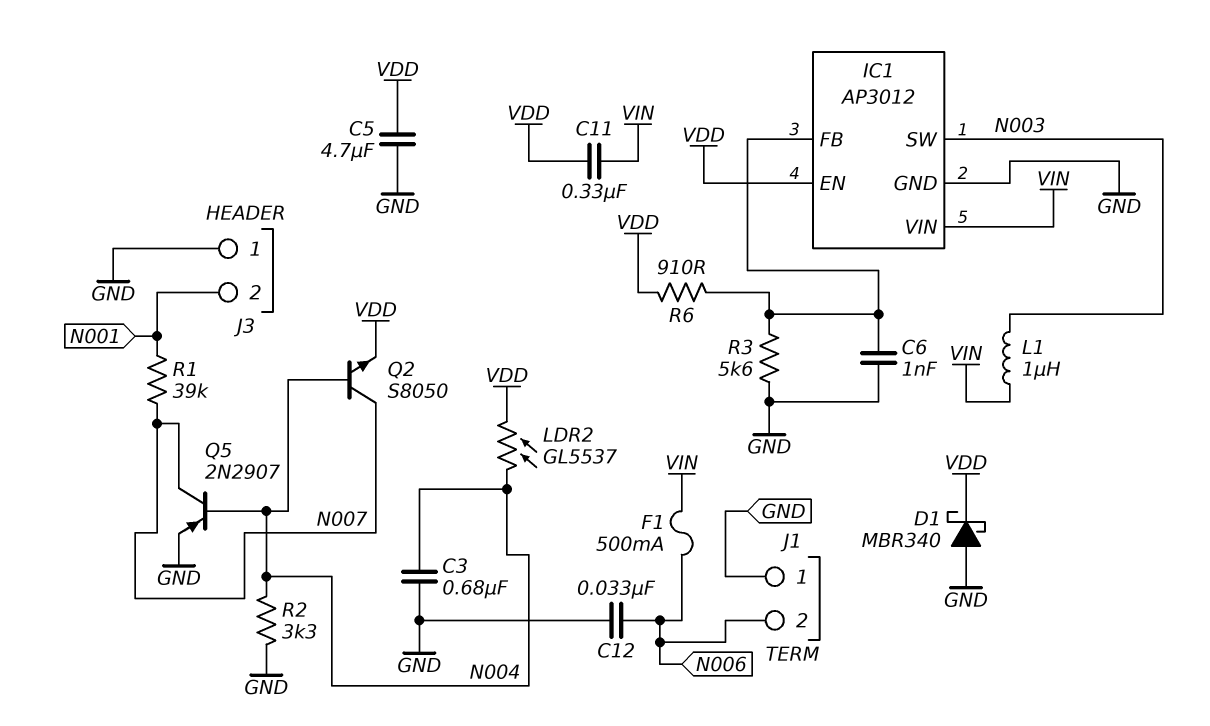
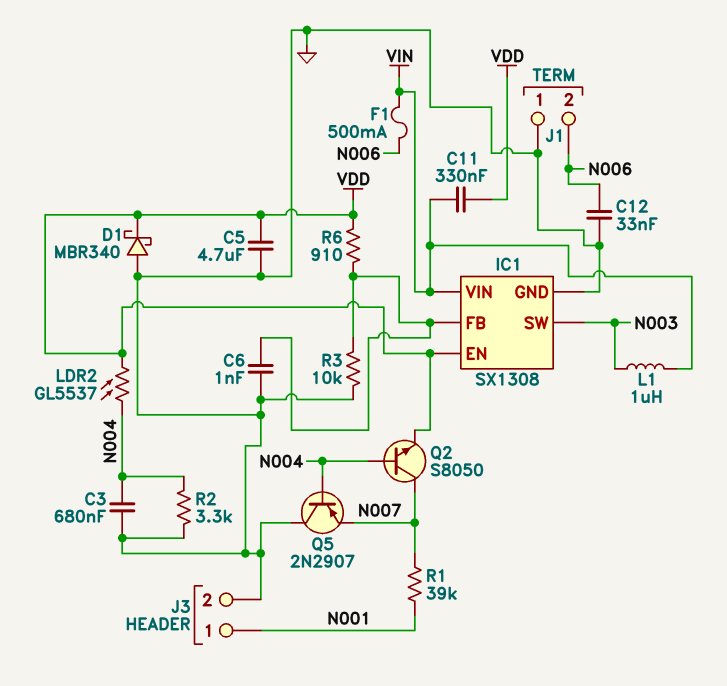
IC1: AP3012 -> SX1308
J3 pin 1: GND -> N001
J3 pin 2: N001 -> GND
Q5: PNP 2N2907 (B N004, C N007, E GND) -> PNP 2N2907 (B N004, C GND, E N007)
R3: 5.6k (GND, IC1/FB) -> 10k (GND, IC1/FB)

